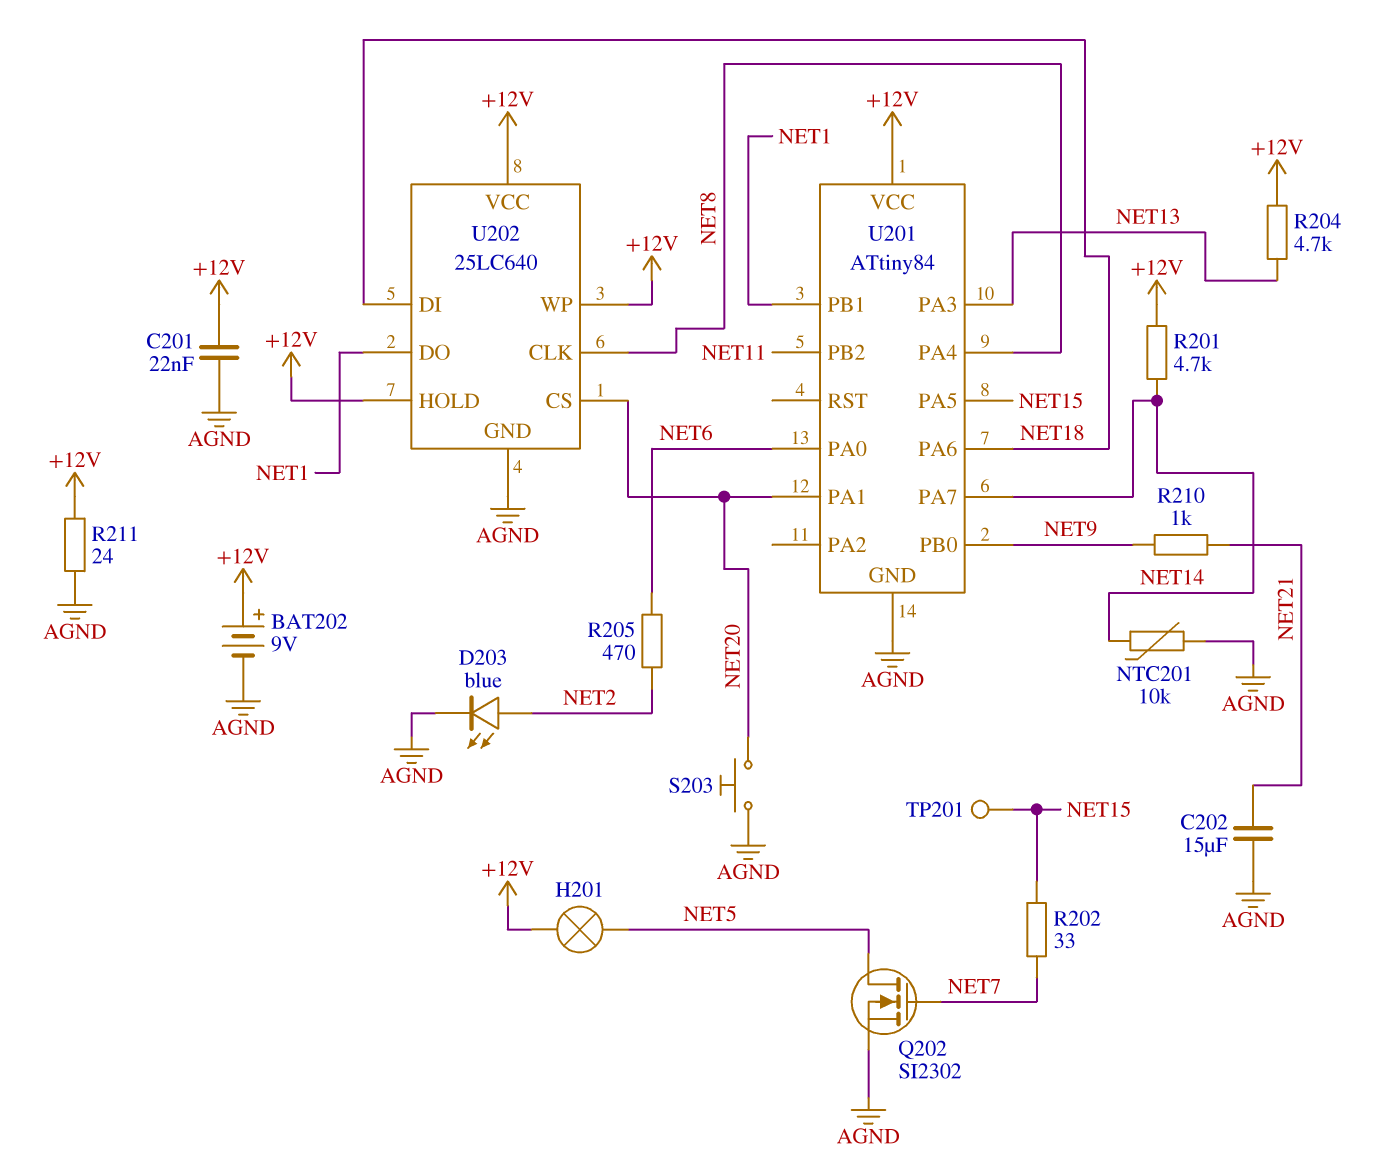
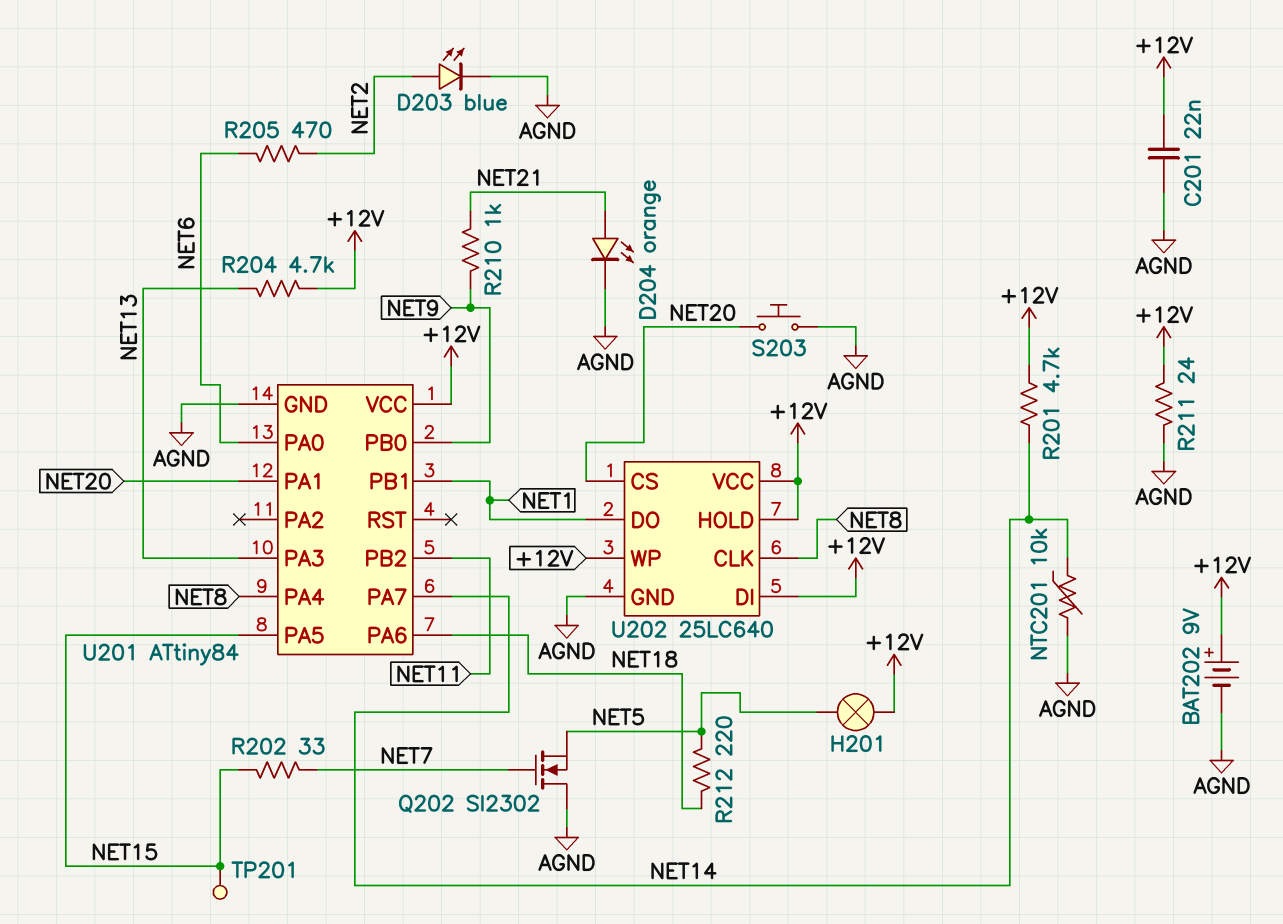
C202: 15uF (AGND, NET21) -> none
D204: none -> LED orange (A NET21, K AGND)
Q202: NMOS SI2302 (G NET7, D NET5, S AGND) -> NMOS SI2302 (G NET7, D AGND, S NET5)
R212: none -> 220 (NET5, NET18)
U202 pin DI: NET18 -> +12V

